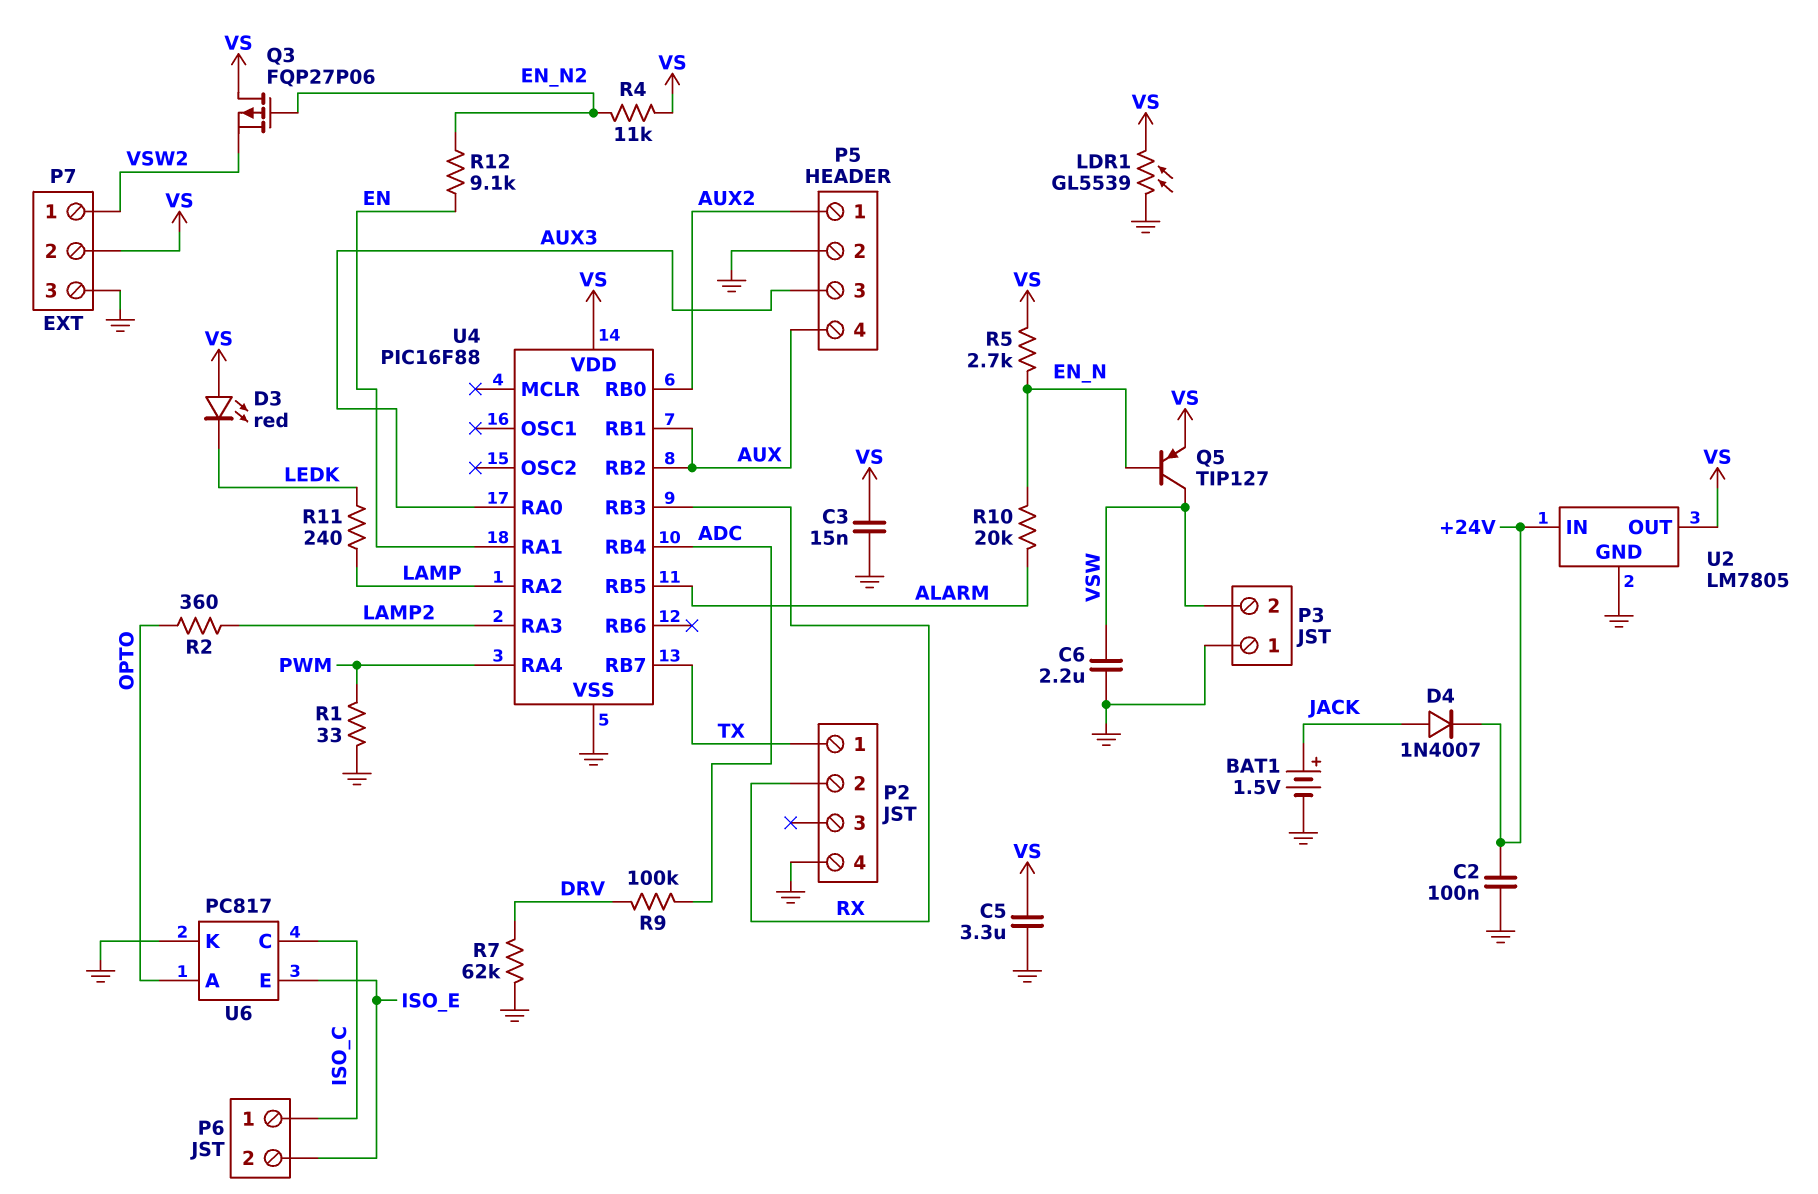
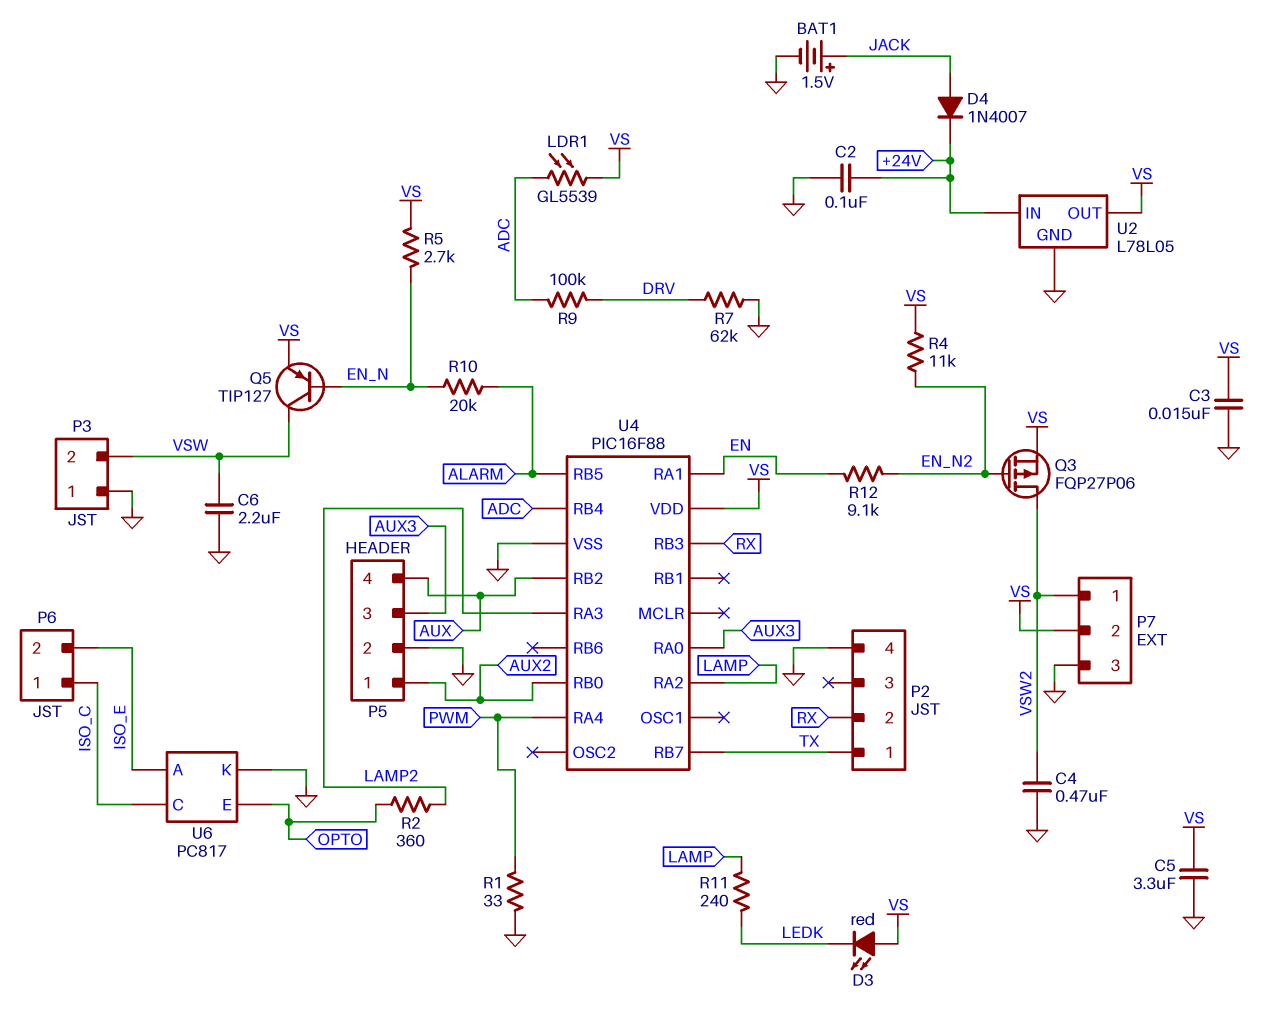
C4: none -> 470nF (GND, VSW2)
LDR1: GL5539 (GND, VS) -> GL5539 (ADC, VS)
Q3: PMOS FQP27P06 (G EN_N2, D VS, S VSW2) -> PMOS FQP27P06 (G EN_N2, D VSW2, S VS)
U2: LM7805 -> L78L05
U4 pin RB1: AUX -> none
U6 pin A: OPTO -> ISO_E
U6 pin E: ISO_E -> OPTO

